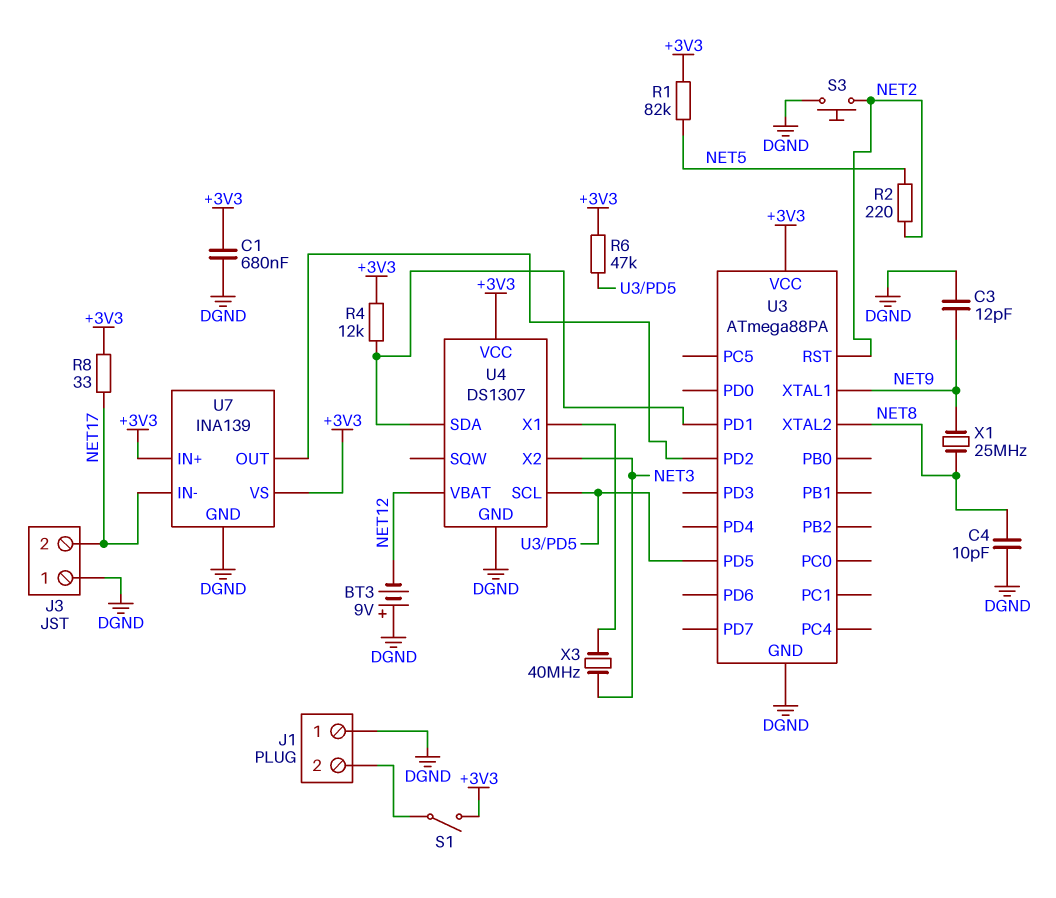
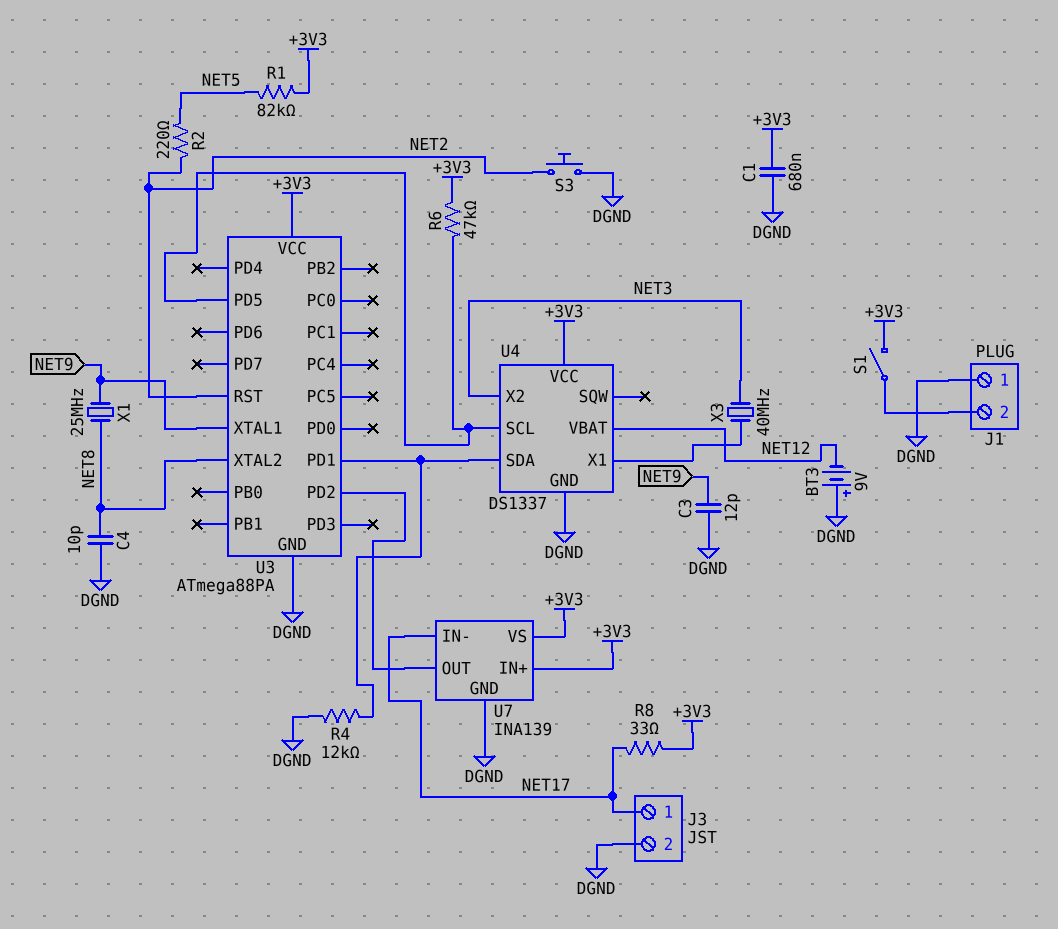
J3 pin 1: DGND -> NET17
J3 pin 2: NET17 -> DGND
R4: 12k (+3V3, U3/PD1) -> 12k (DGND, U3/PD1)
U4: DS1307 -> DS1337

